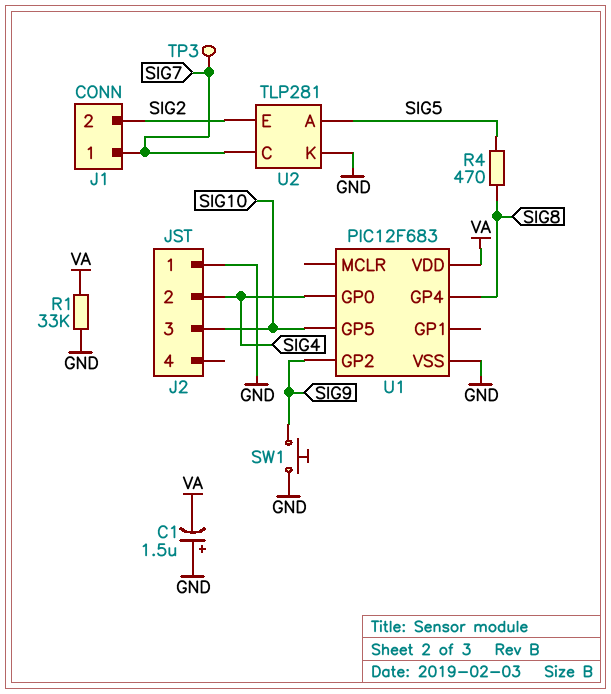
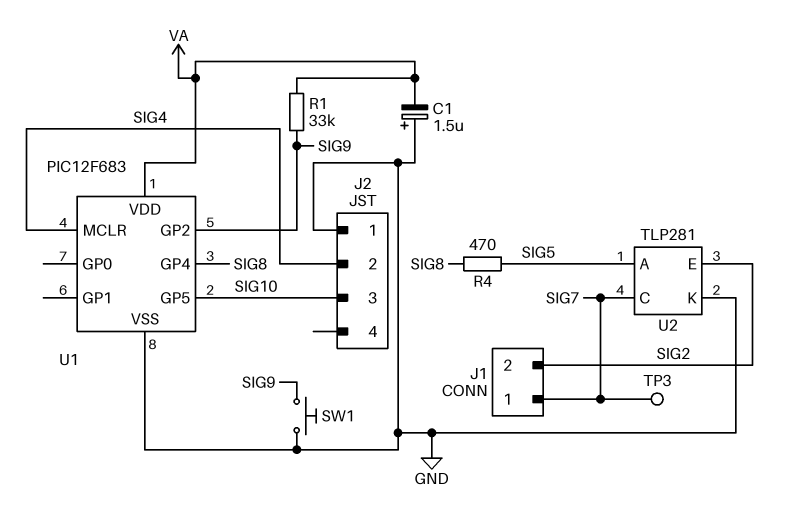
R1: 33k (GND, VA) -> 33k (SIG9, VA)
U1 pin GP0: SIG4 -> none
U1 pin MCLR: none -> SIG4

